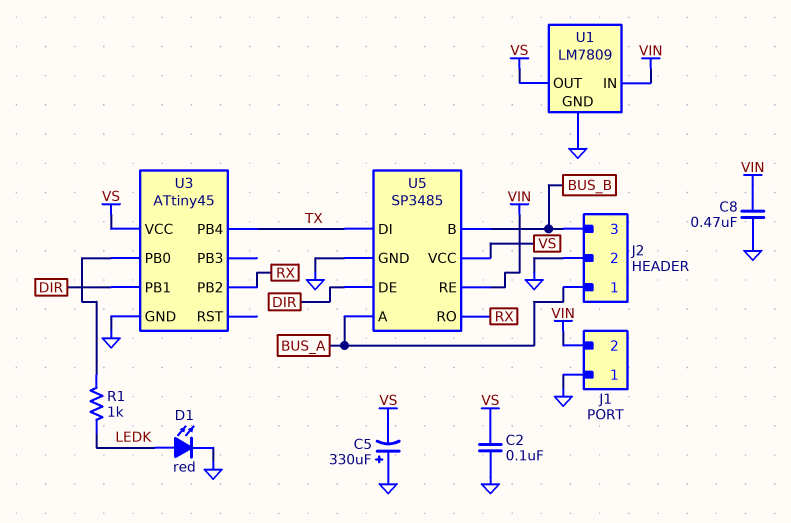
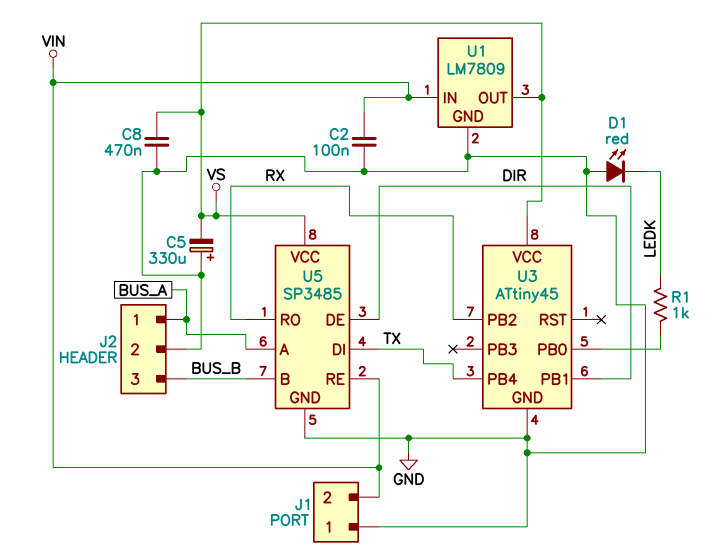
C2: 100nF (GND, VS) -> 100nF (GND, VIN)
C8: 470nF (GND, VIN) -> 470nF (GND, VS)
D1: LED red (A LEDK, K GND) -> LED red (A GND, K LEDK)

